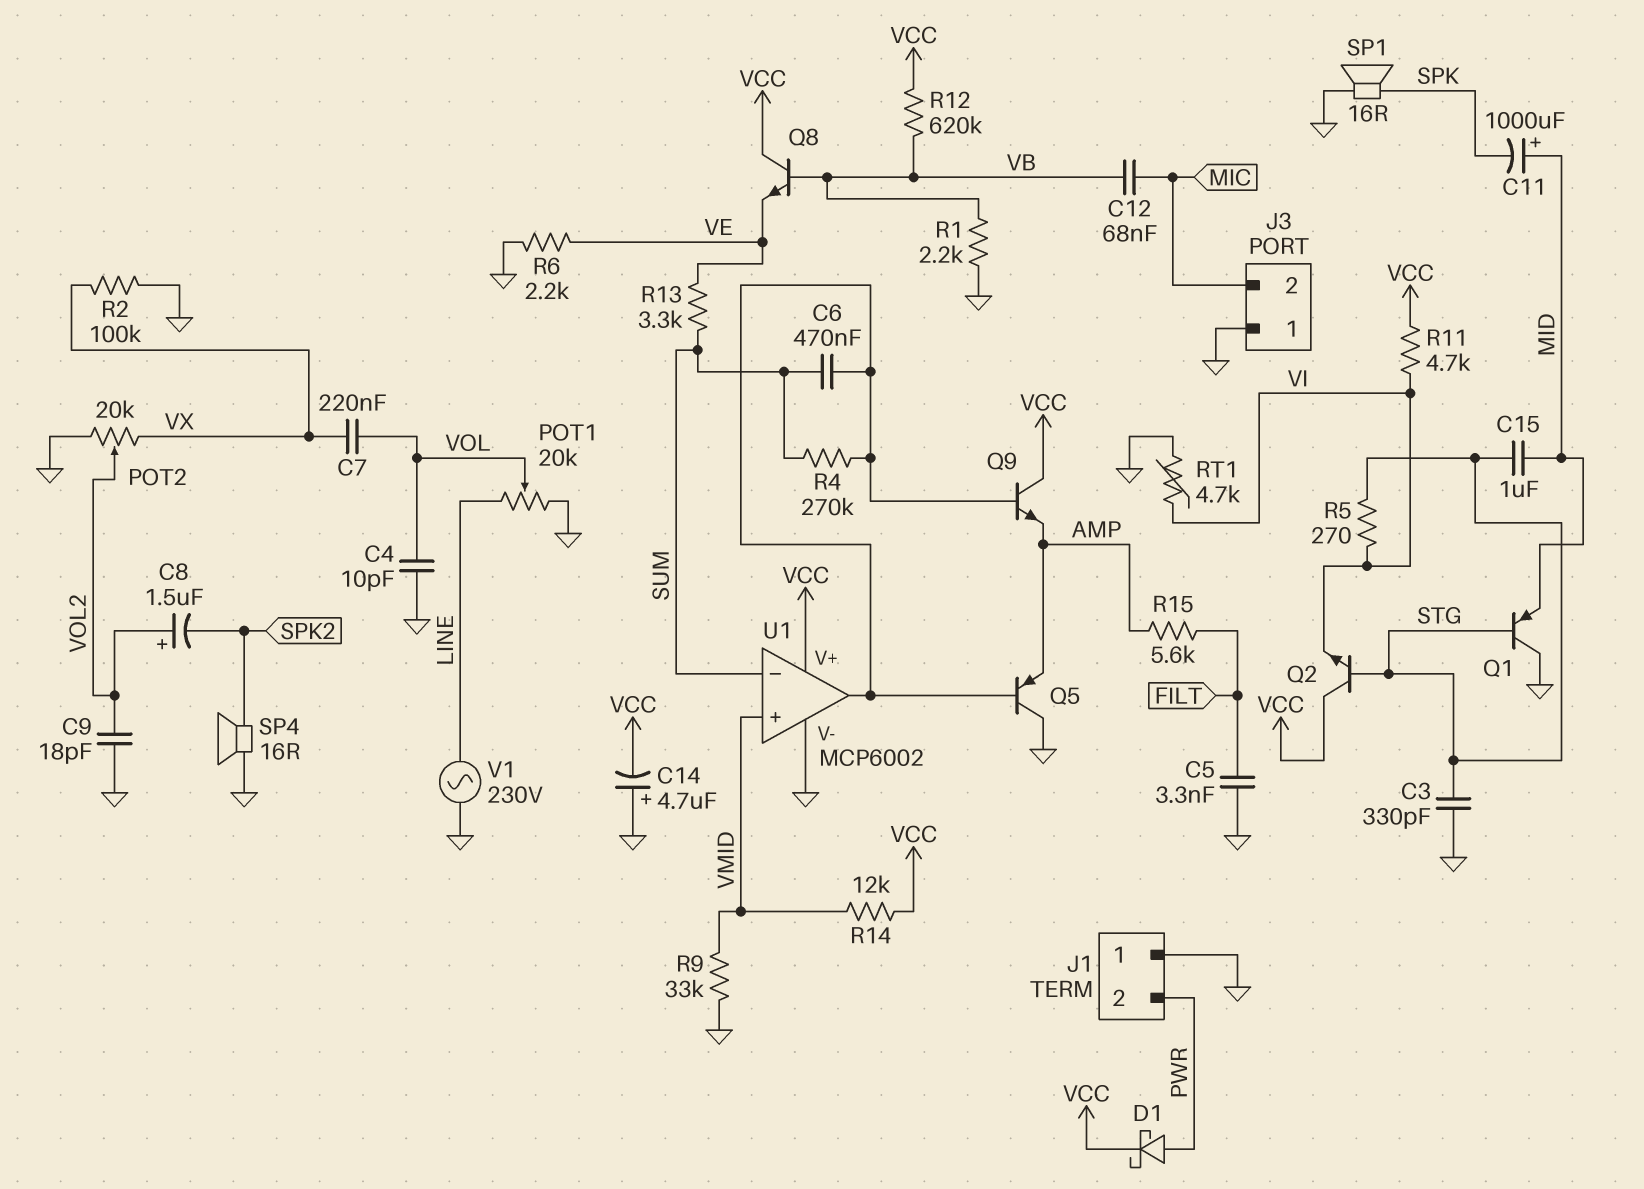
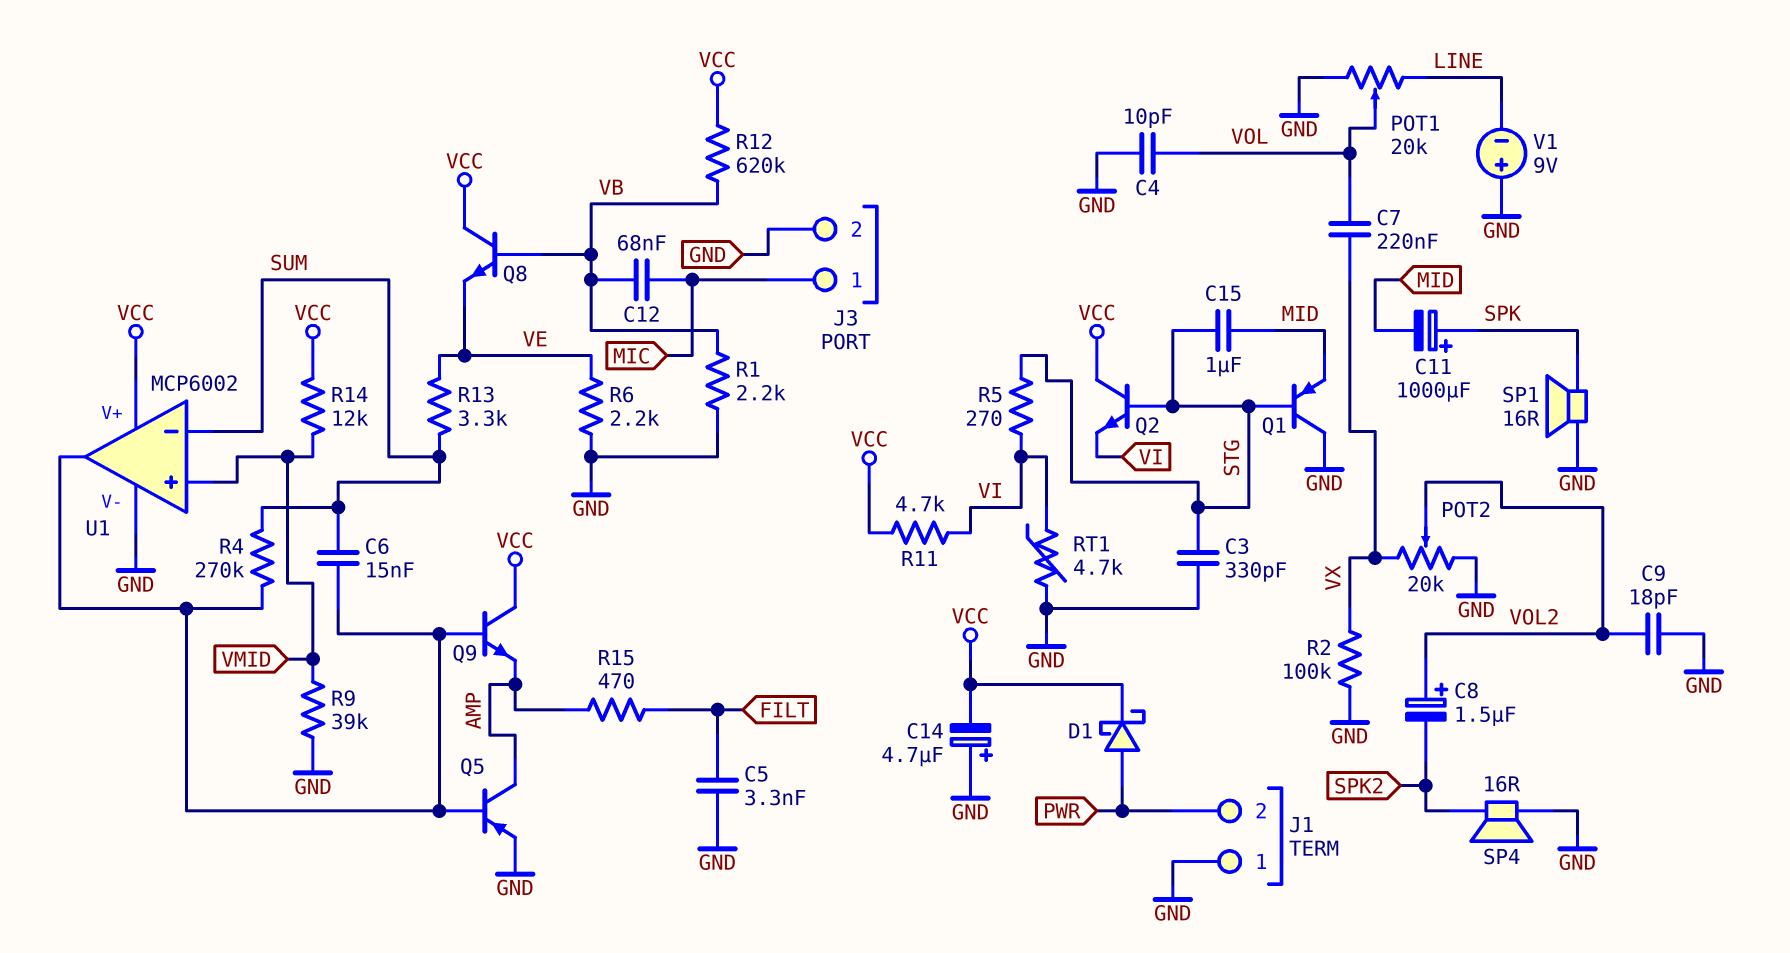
C6: 470nF (SUM, U1/out) -> 15nF (SUM, U1/out)
C11: 1000uF (plus MID, minus SPK) -> 1000uF (plus SPK, minus MID)
J3 pin 1: GND -> MIC
J3 pin 2: MIC -> GND
Q5: PNP (B U1/out, C GND, E AMP) -> PNP (B U1/out, C AMP, E GND)
R9: 33k (GND, VMID) -> 39k (GND, VMID)
R15: 5.6k (AMP, FILT) -> 470 (AMP, FILT)
V1: AC 230V (GND, LINE) -> 9V (plus GND, minus LINE)

